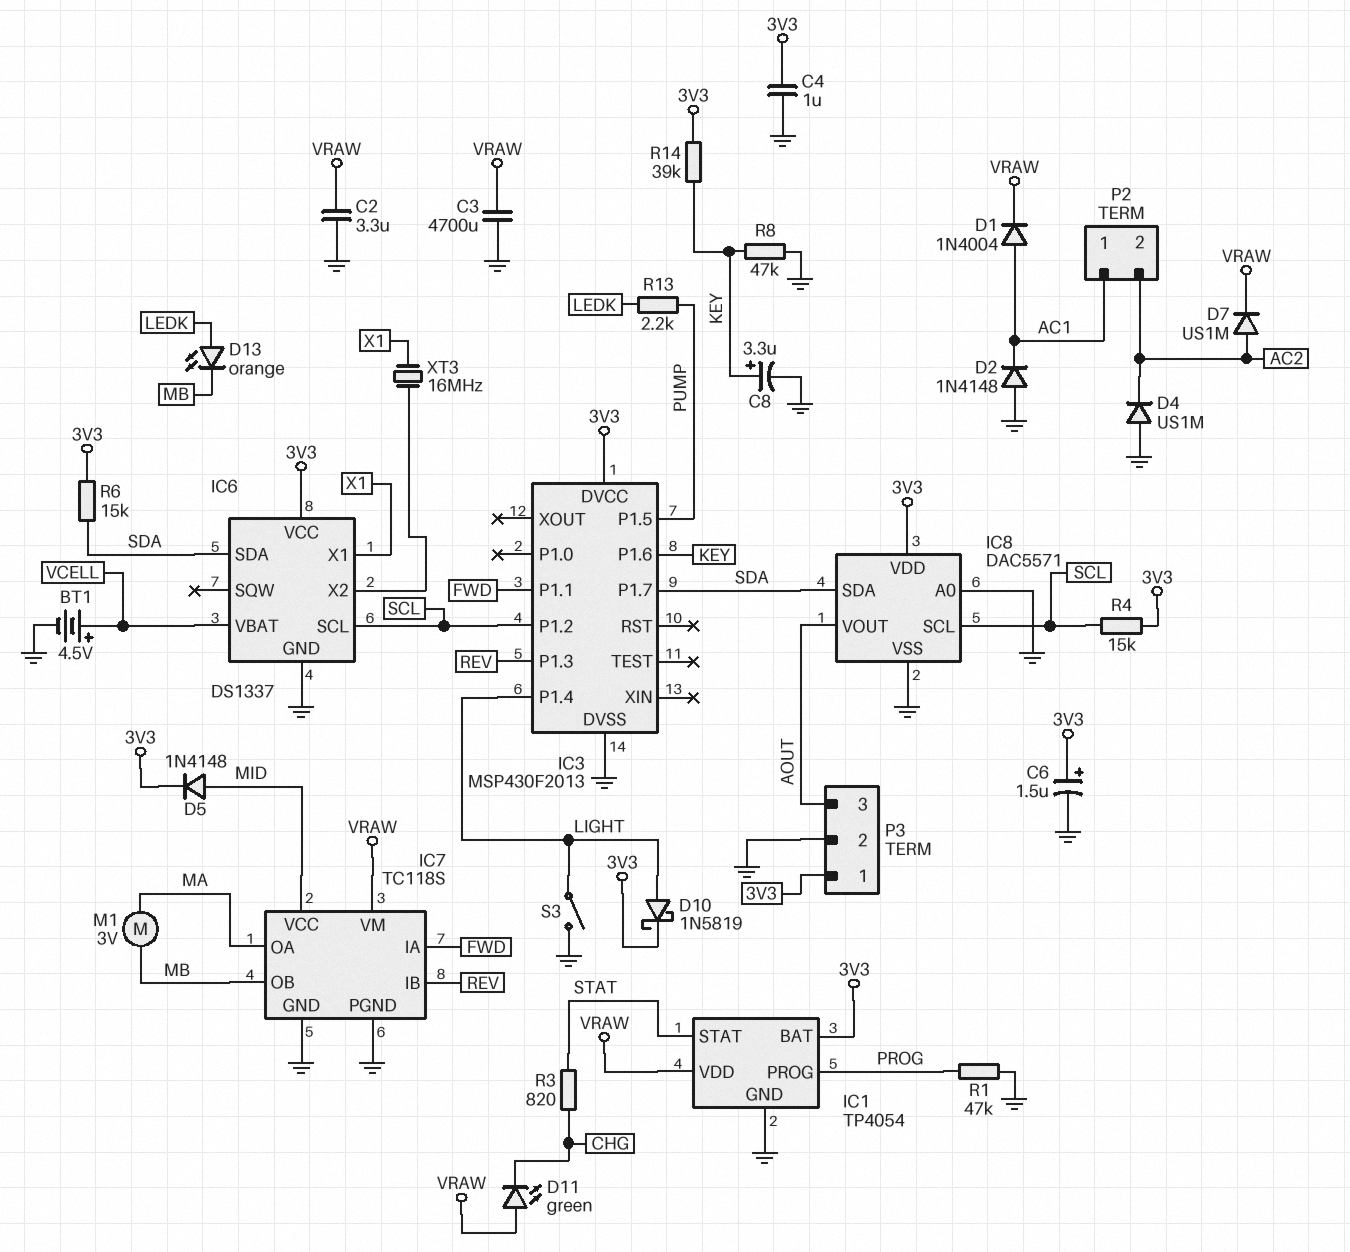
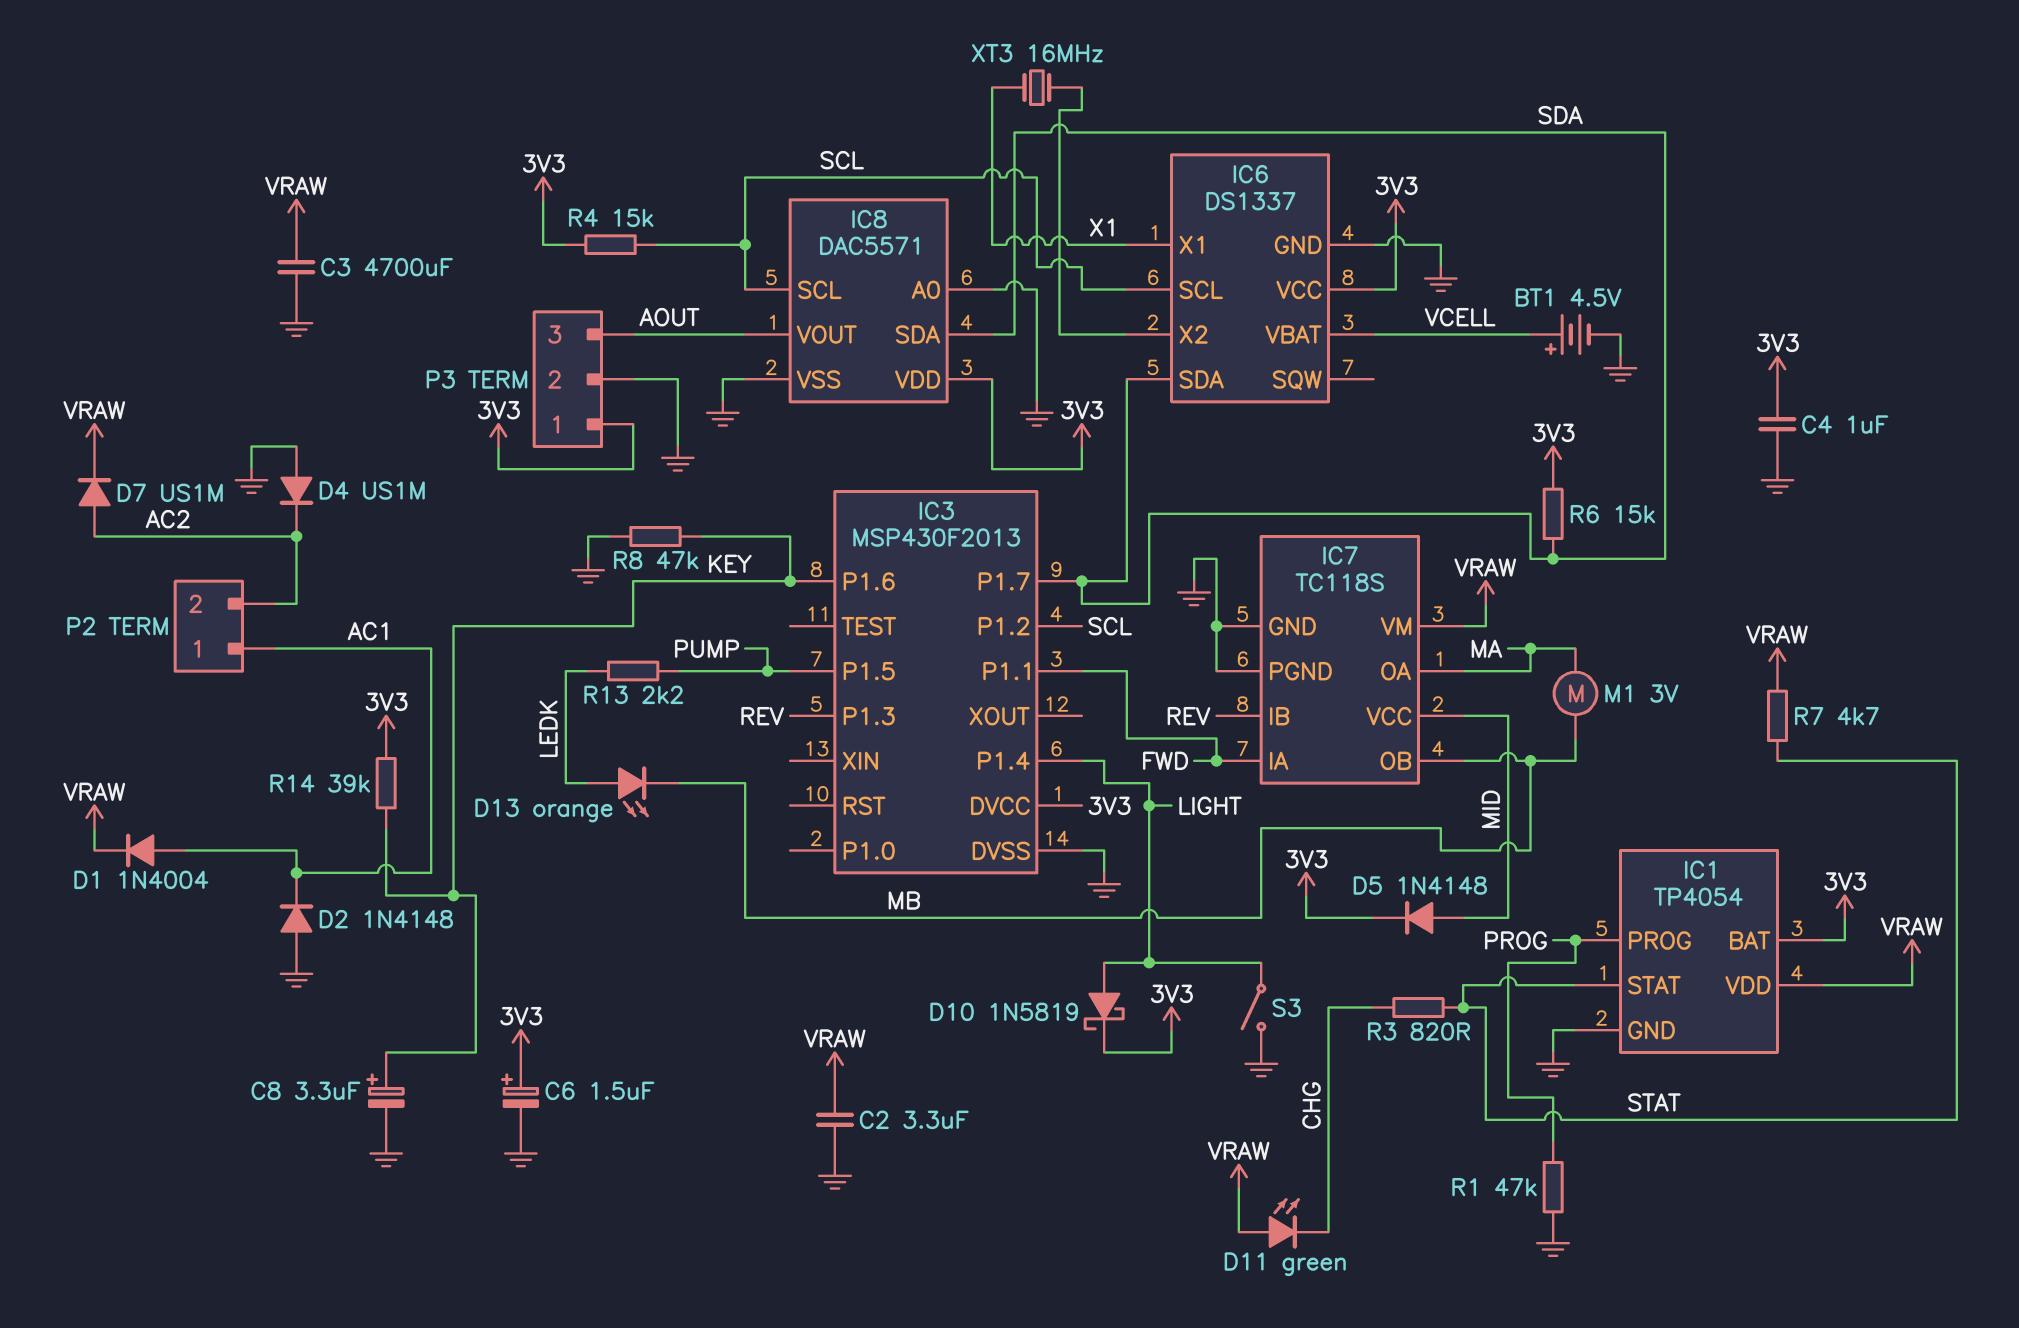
R7: none -> 4.7k (STAT, VRAW)

